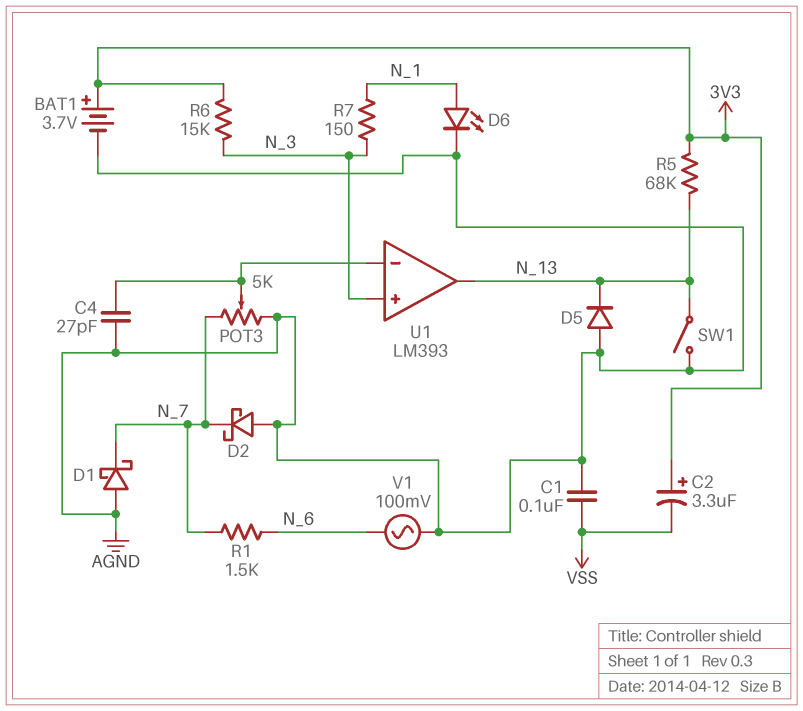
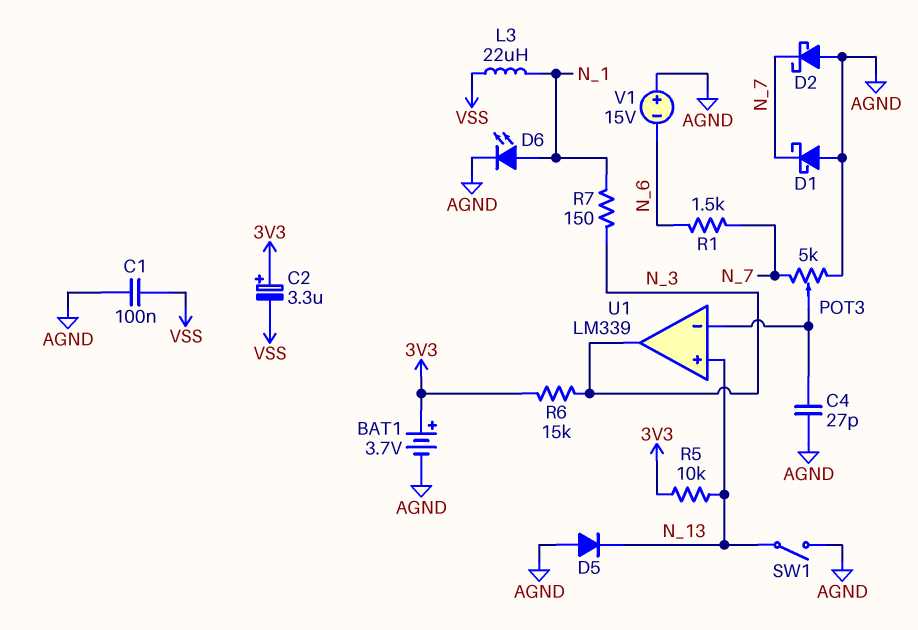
L3: none -> 22uH (N_1, VSS)
R5: 68k (3V3, N_13) -> 10k (3V3, N_13)
U1: LM393 -> LM339
U1 pin in+: N_3 -> N_13
U1 pin out: N_13 -> N_3
V1: AC 100mV (AGND, N_6) -> 15V (plus AGND, minus N_6)

